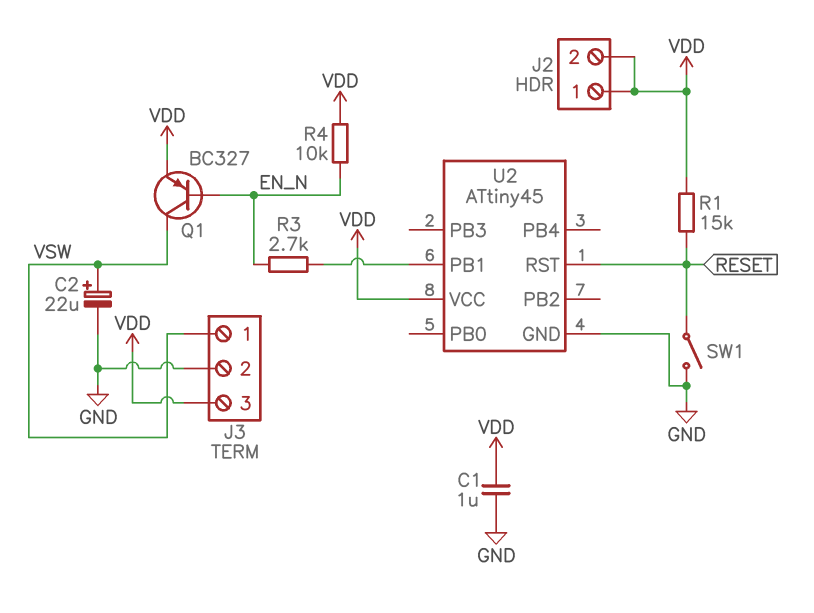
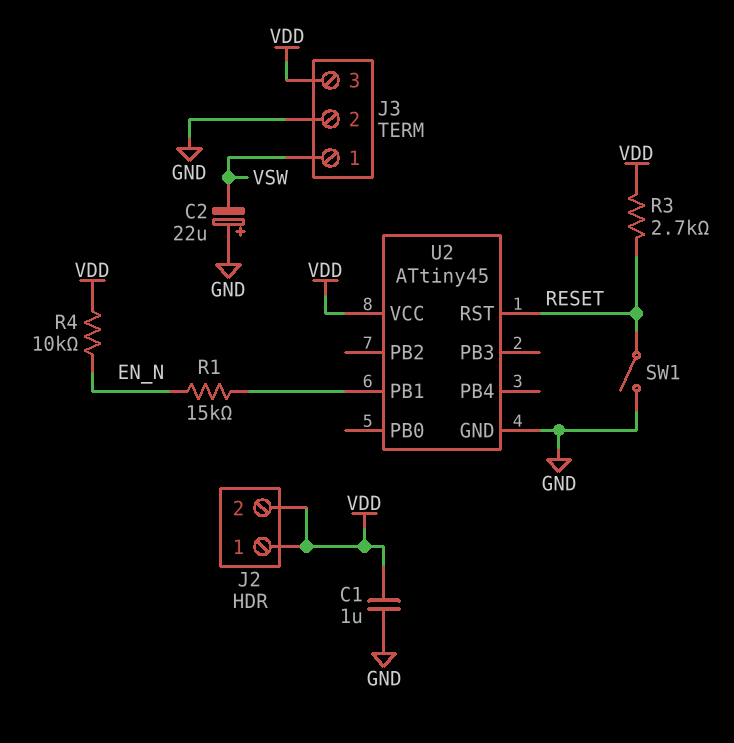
C2: 22uF (plus VSW, minus GND) -> 22uF (plus GND, minus VSW)
Q1: PNP BC327 (B EN_N, C VSW, E VDD) -> none
R1: 15k (RESET, VDD) -> 15k (EN_N, U2/PB1)
R3: 2.7k (EN_N, U2/PB1) -> 2.7k (RESET, VDD)

